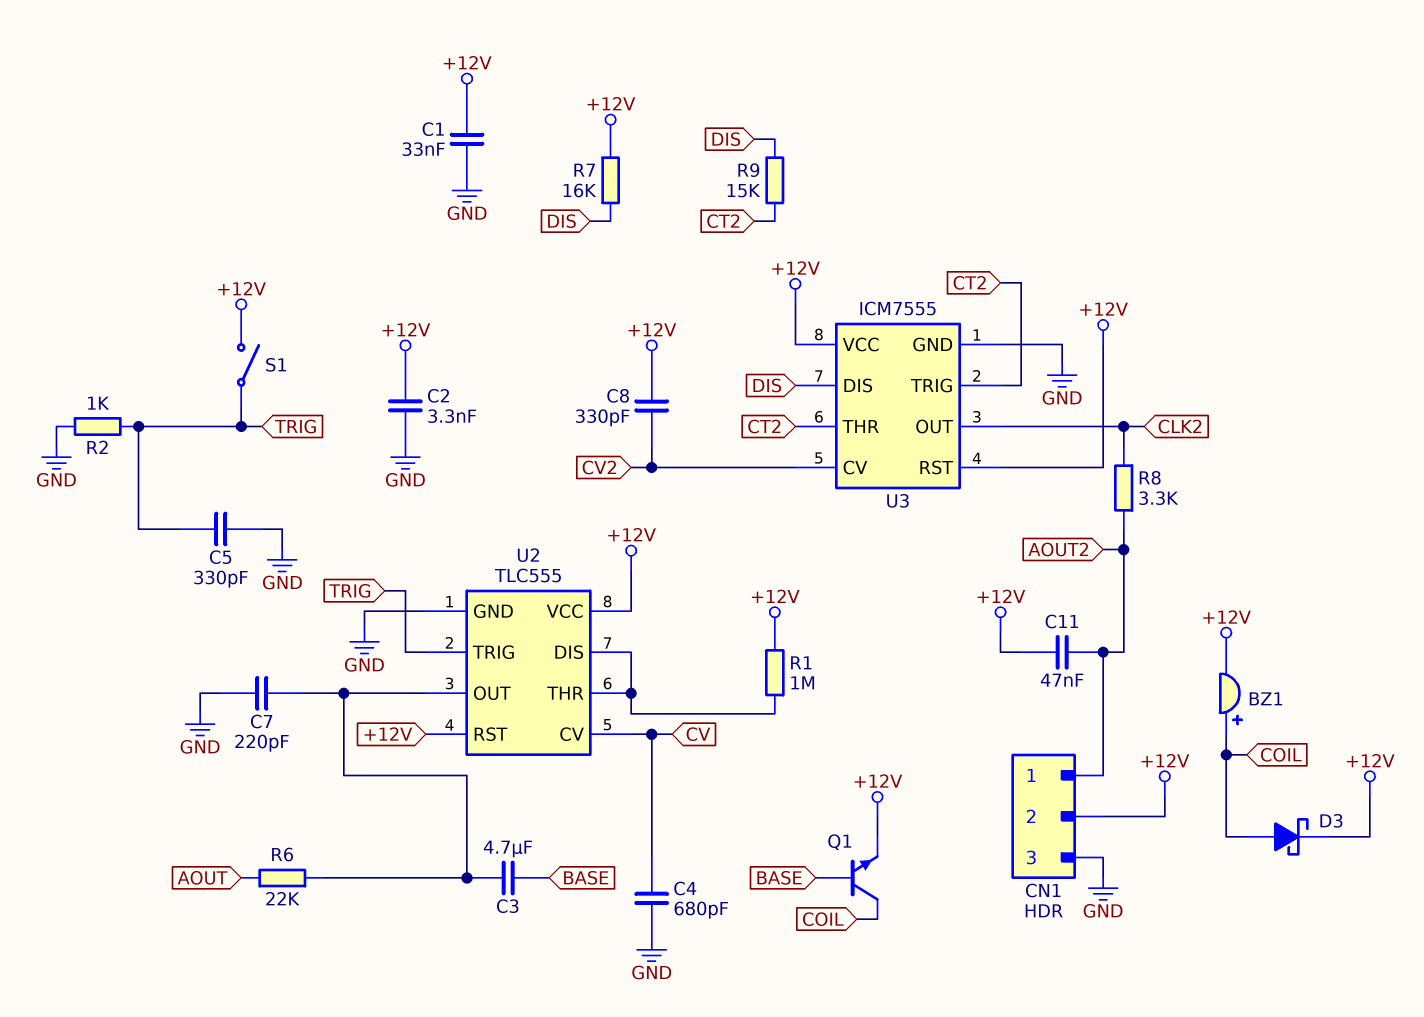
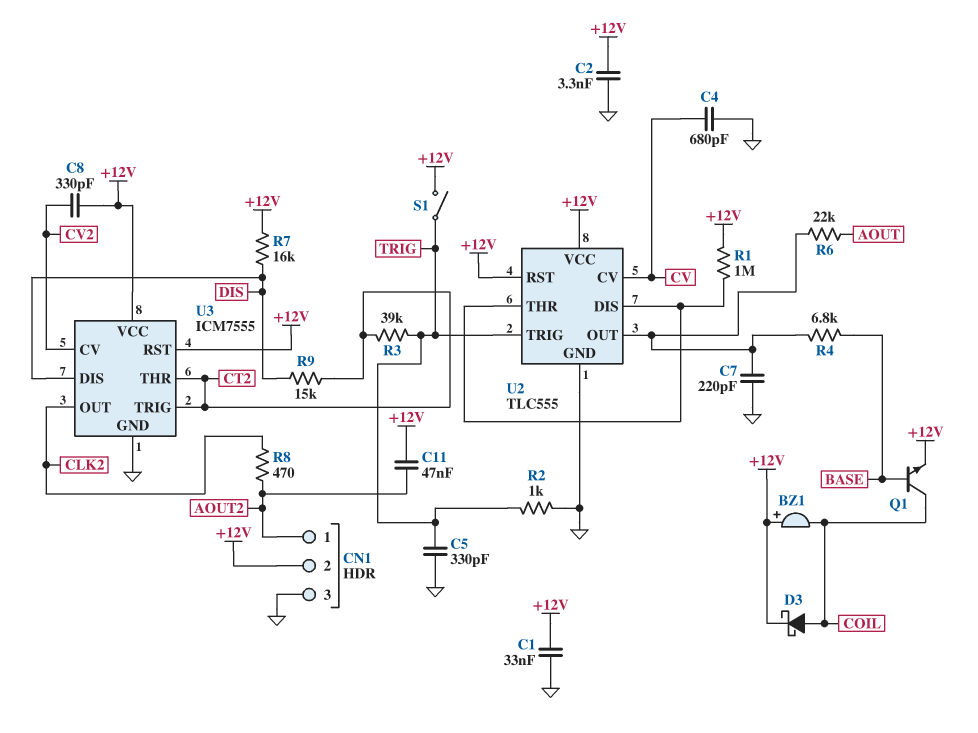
BZ1: buzzer (plus COIL, minus +12V) -> buzzer (plus +12V, minus COIL)
C3: 4.7uF (BASE, U2/OUT) -> none
R3: none -> 39k (CT2, TRIG)
R4: none -> 6.8k (BASE, U2/OUT)
R8: 3.3k (AOUT2, CLK2) -> 470 (AOUT2, CLK2)

